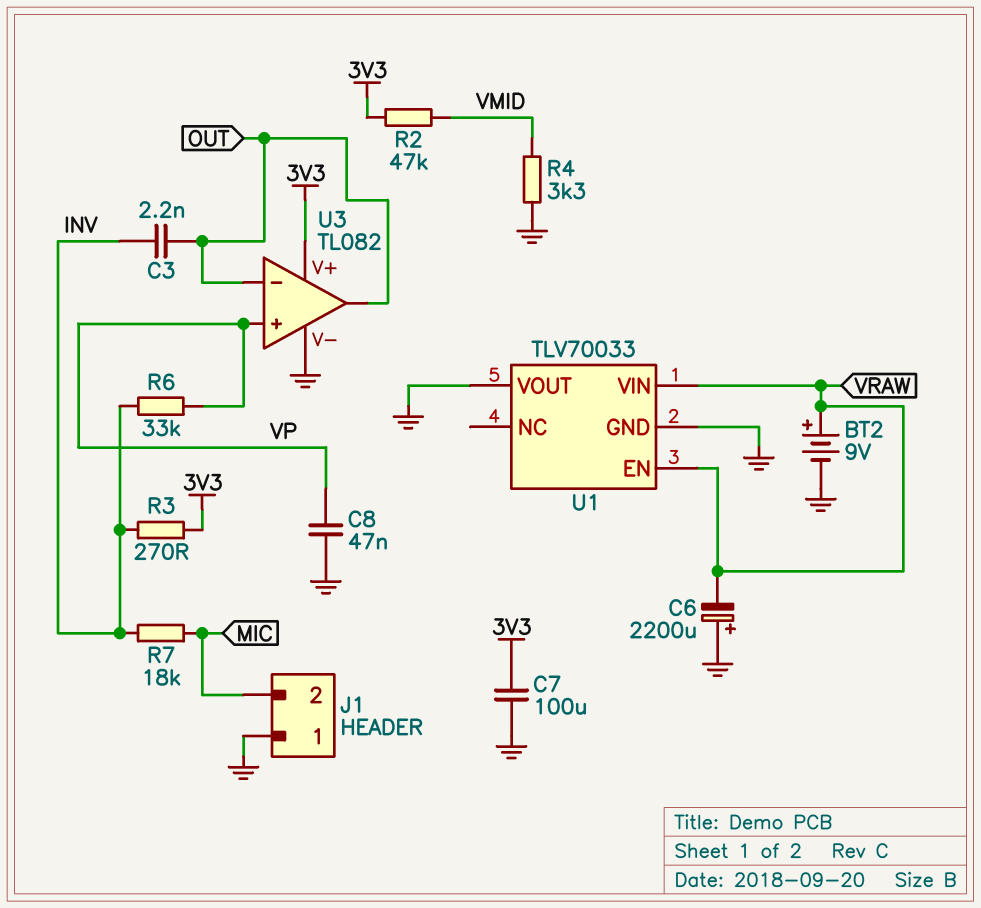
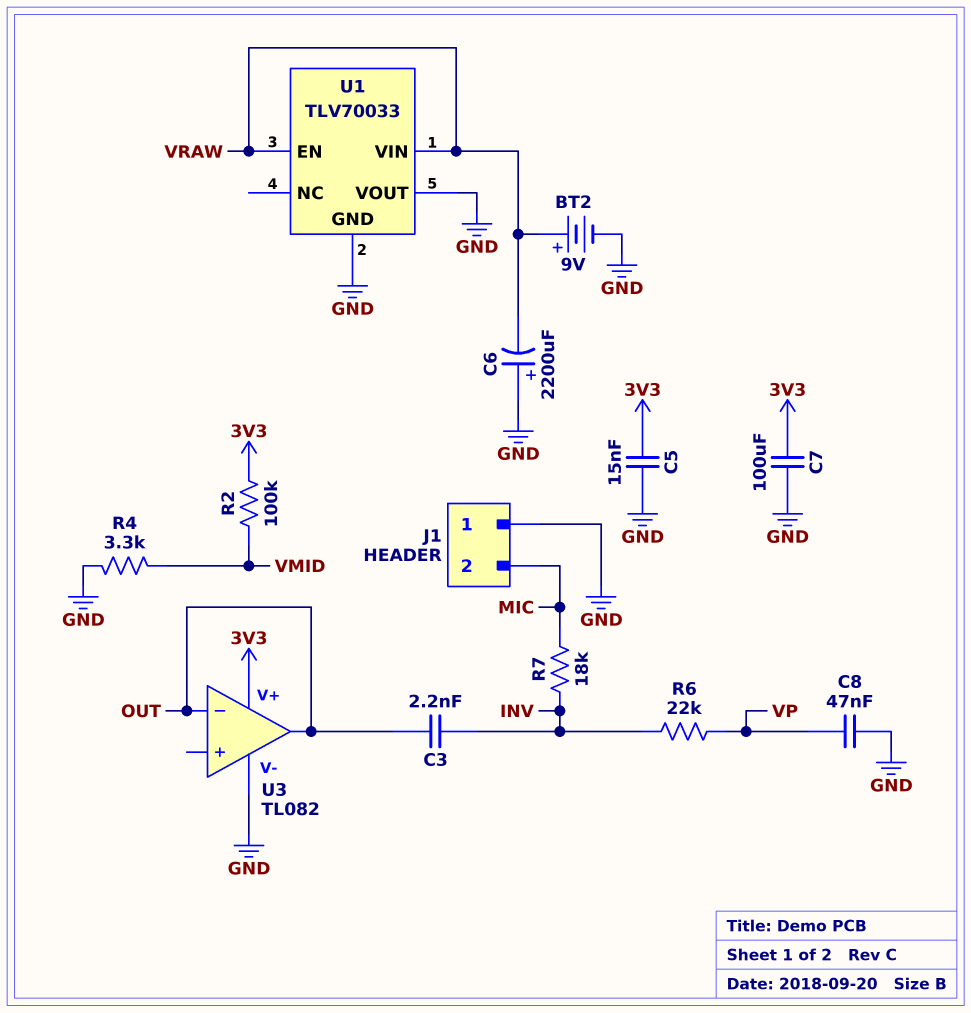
C5: none -> 15nF (3V3, GND)
R2: 47k (3V3, VMID) -> 100k (3V3, VMID)
R3: 270 (3V3, INV) -> none
R6: 33k (INV, VP) -> 22k (INV, VP)
U3 pin in+: VP -> none

